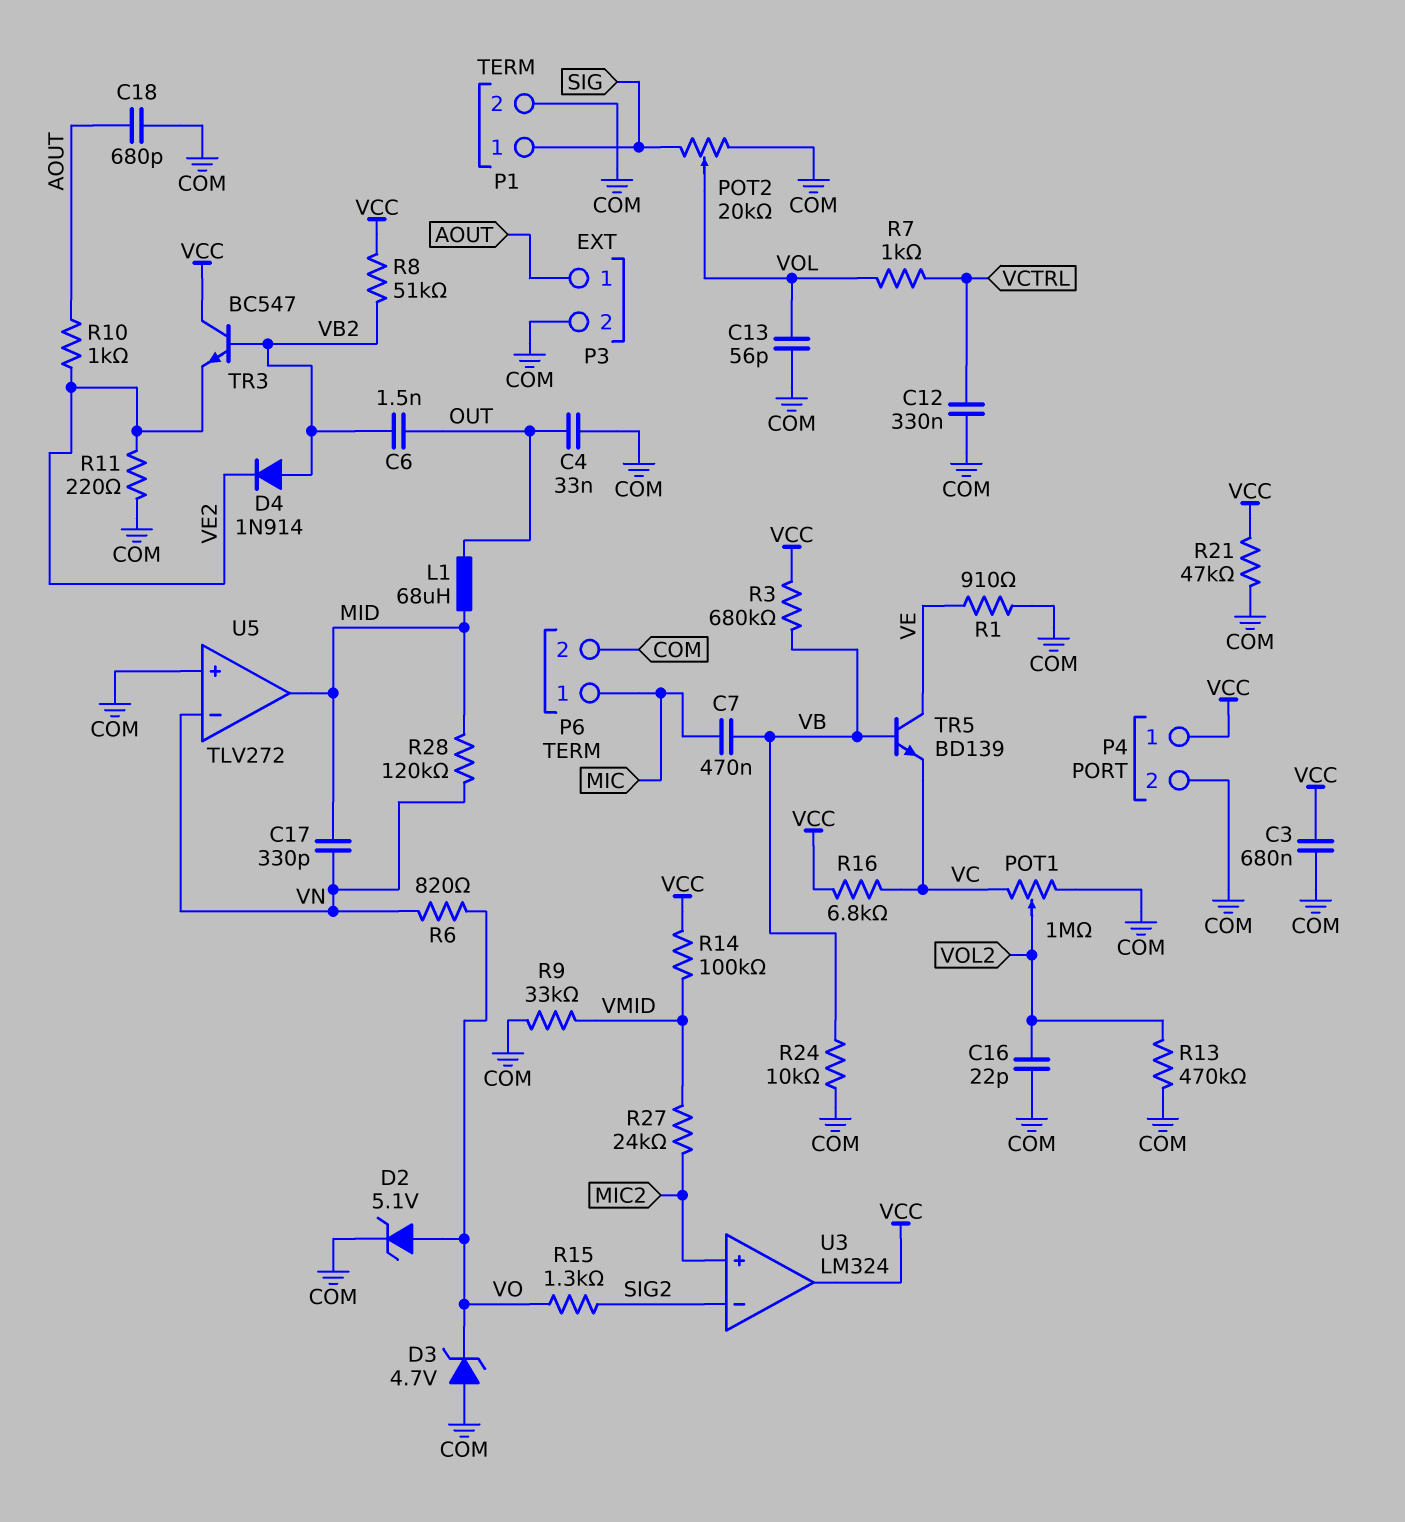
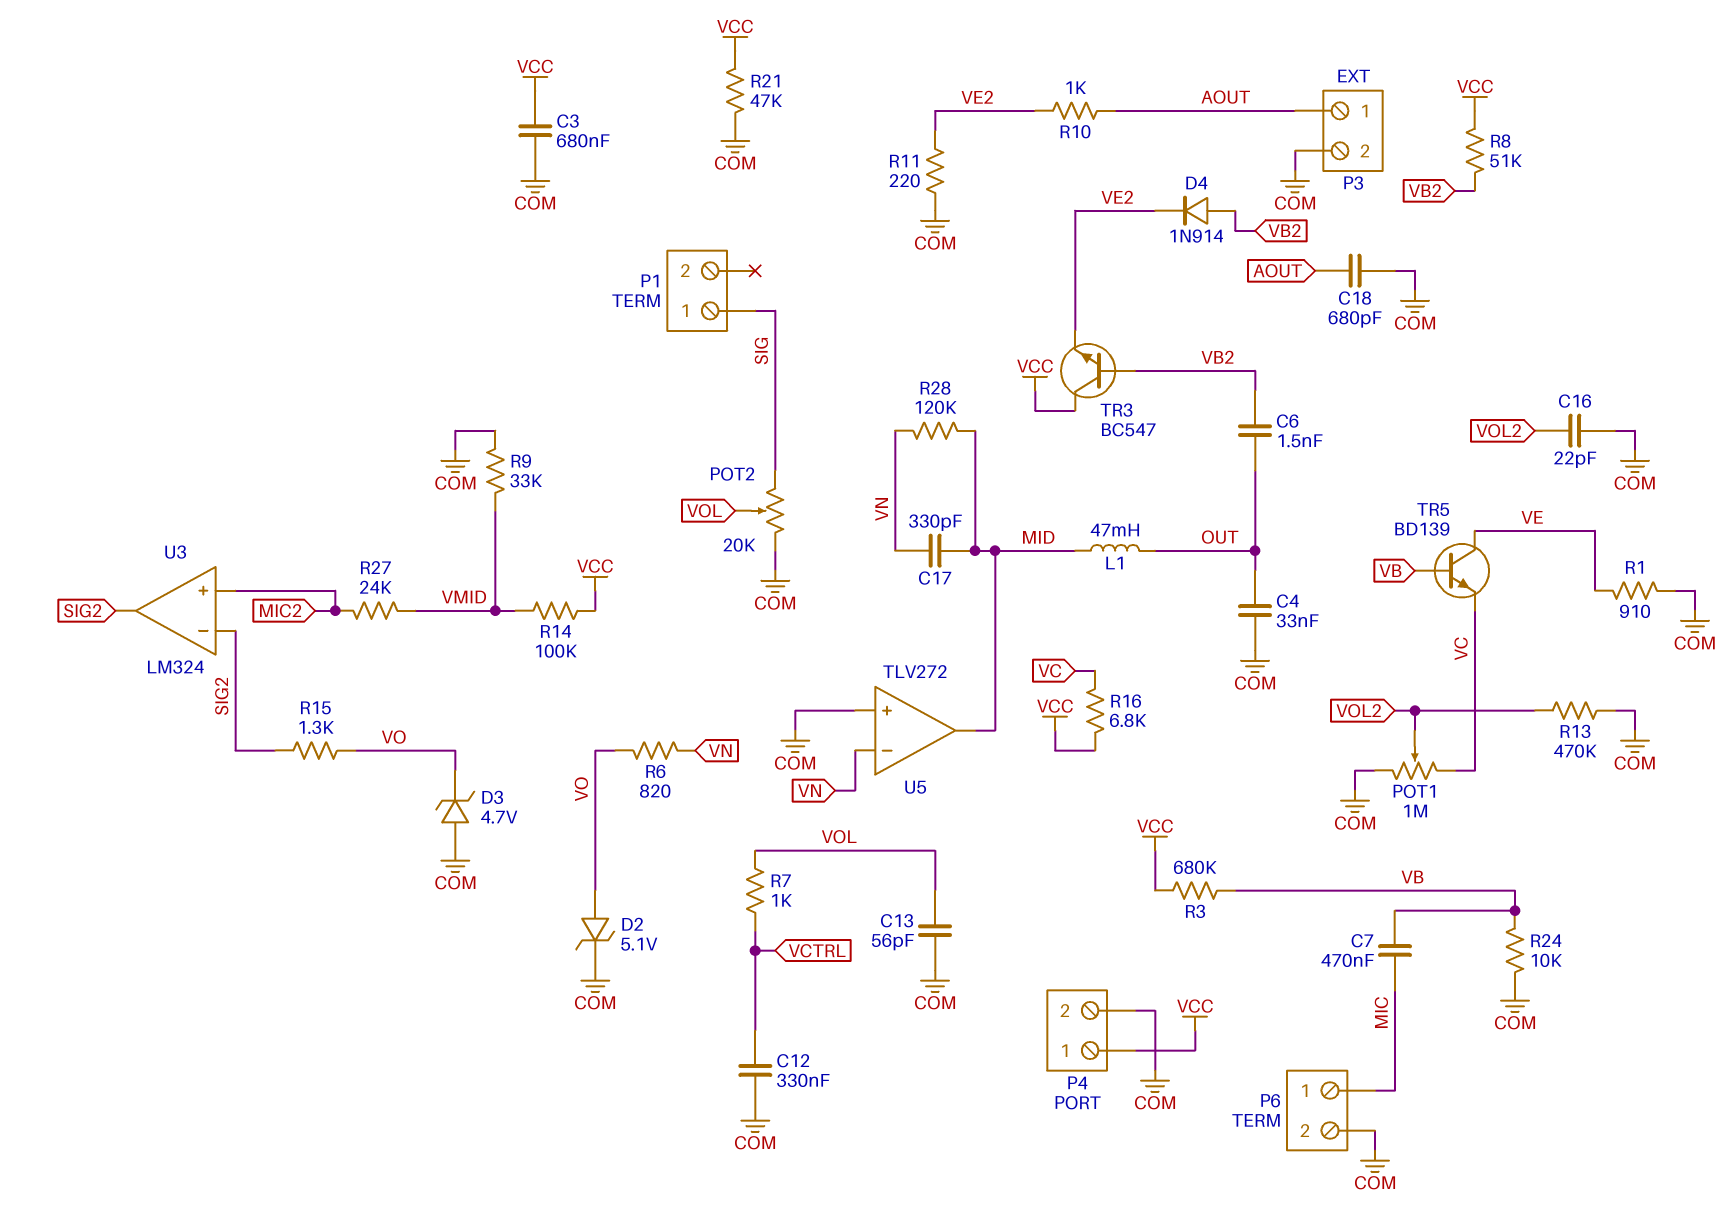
L1: 68uH (MID, OUT) -> 47mH (MID, OUT)
P1 pin 2: COM -> none
U3 pin out: VCC -> SIG2

